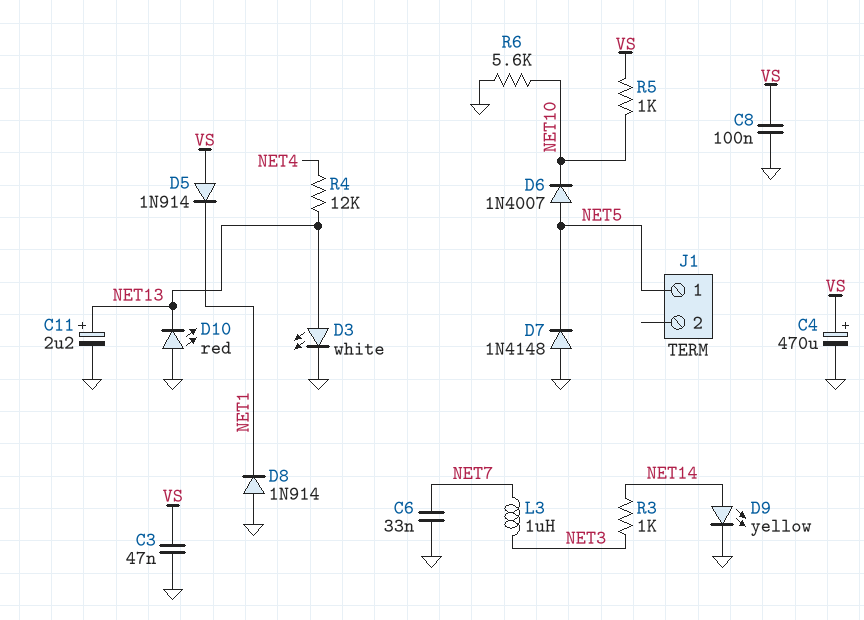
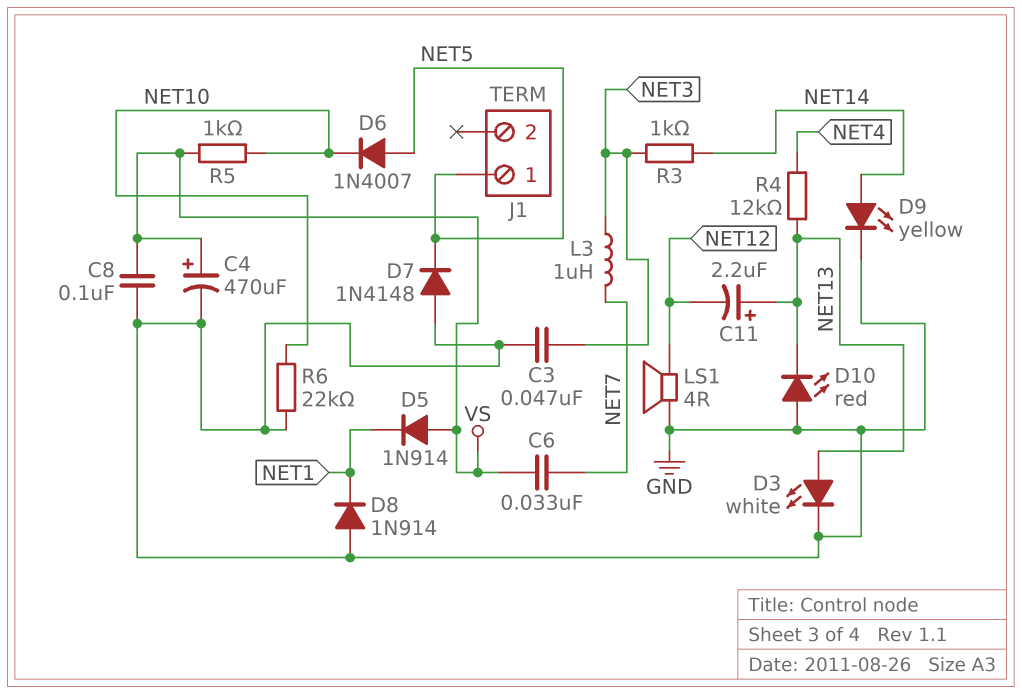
C3: 47nF (GND, VS) -> 47nF (GND, NET3)
C6: 33nF (GND, NET7) -> 33nF (NET7, VS)
C11: 2.2uF (plus NET13, minus GND) -> 2.2uF (plus NET13, minus NET12)
LS1: none -> speaker 4R (GND, NET12)
R6: 5.6k (GND, NET10) -> 22k (GND, NET10)

